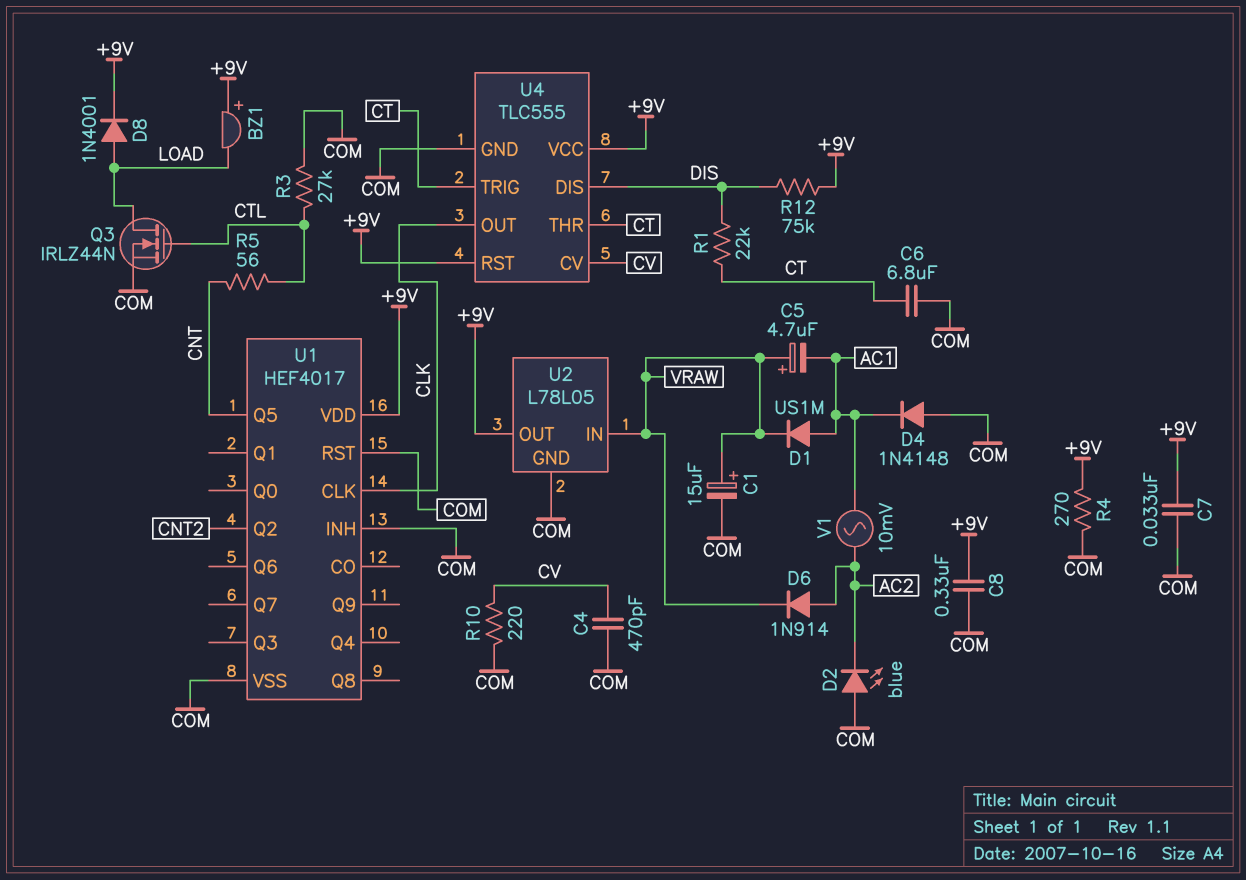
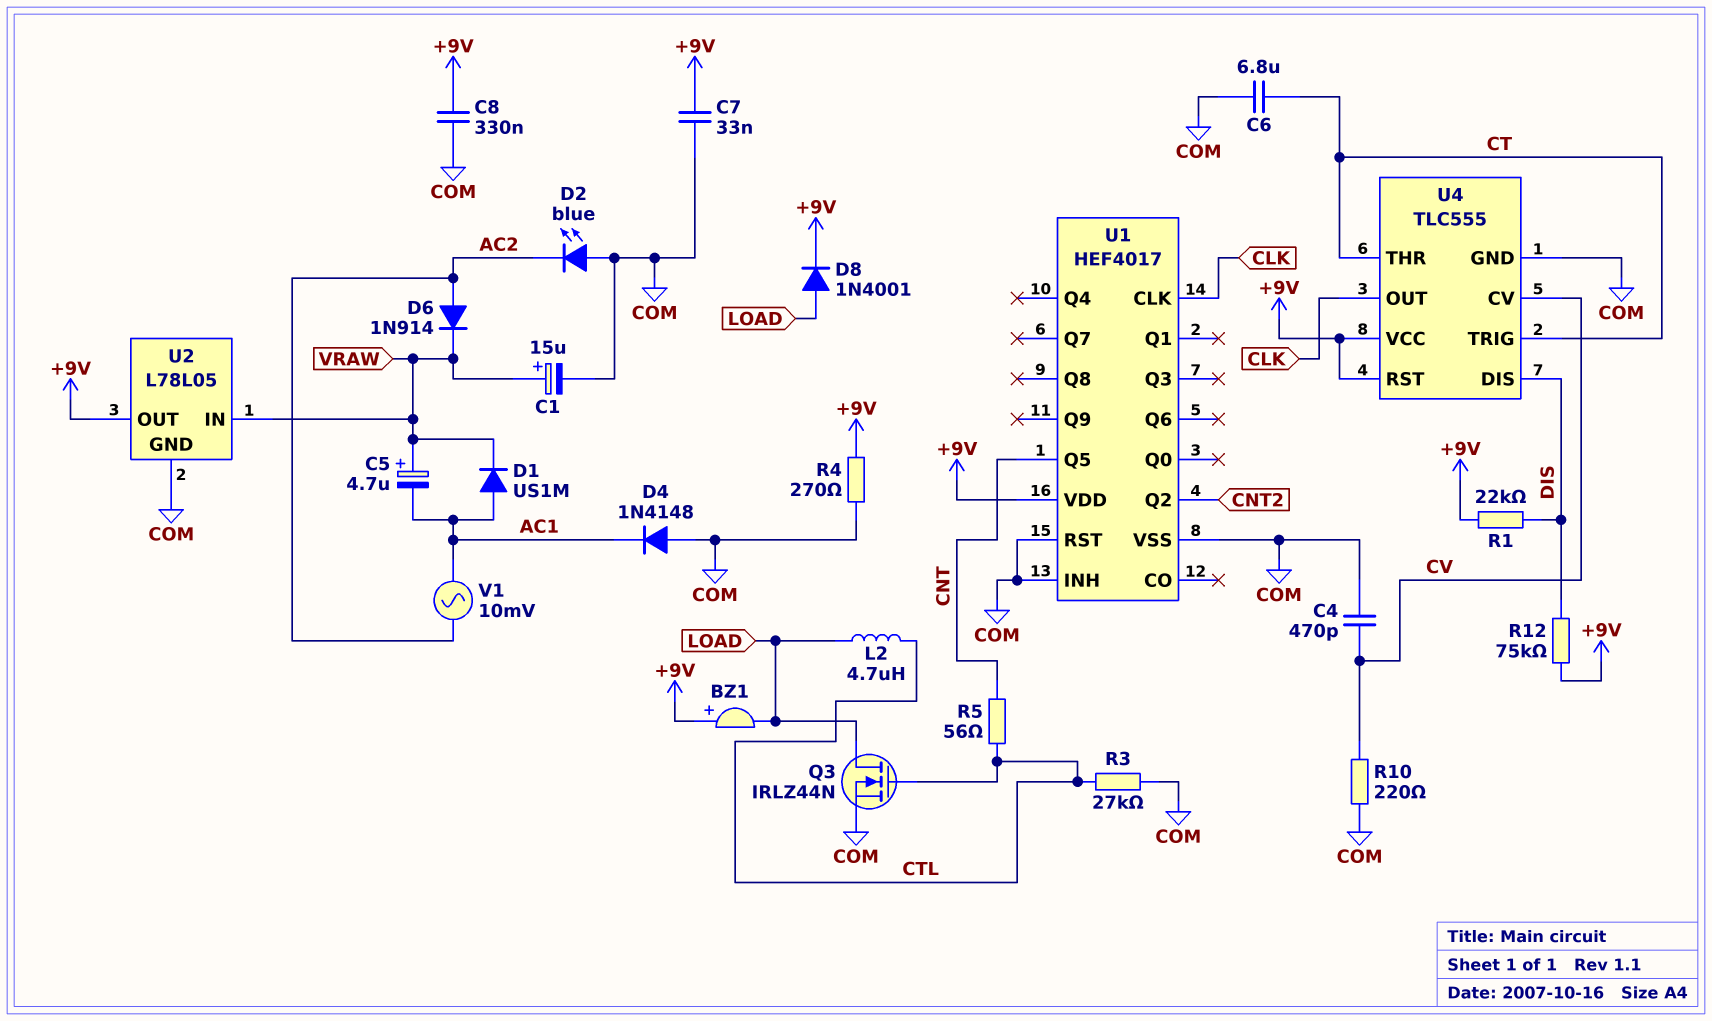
L2: none -> 4.7uH (CTL, LOAD)
R1: 22k (CT, DIS) -> 22k (+9V, DIS)

